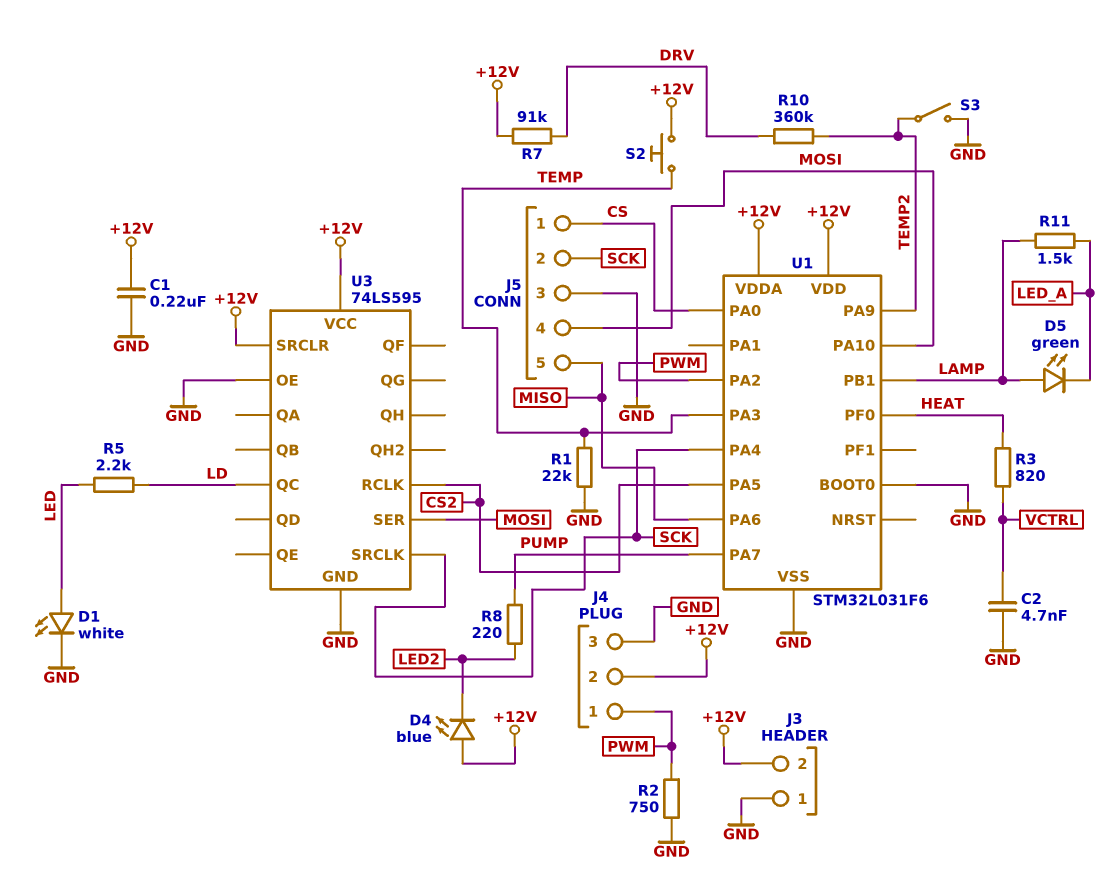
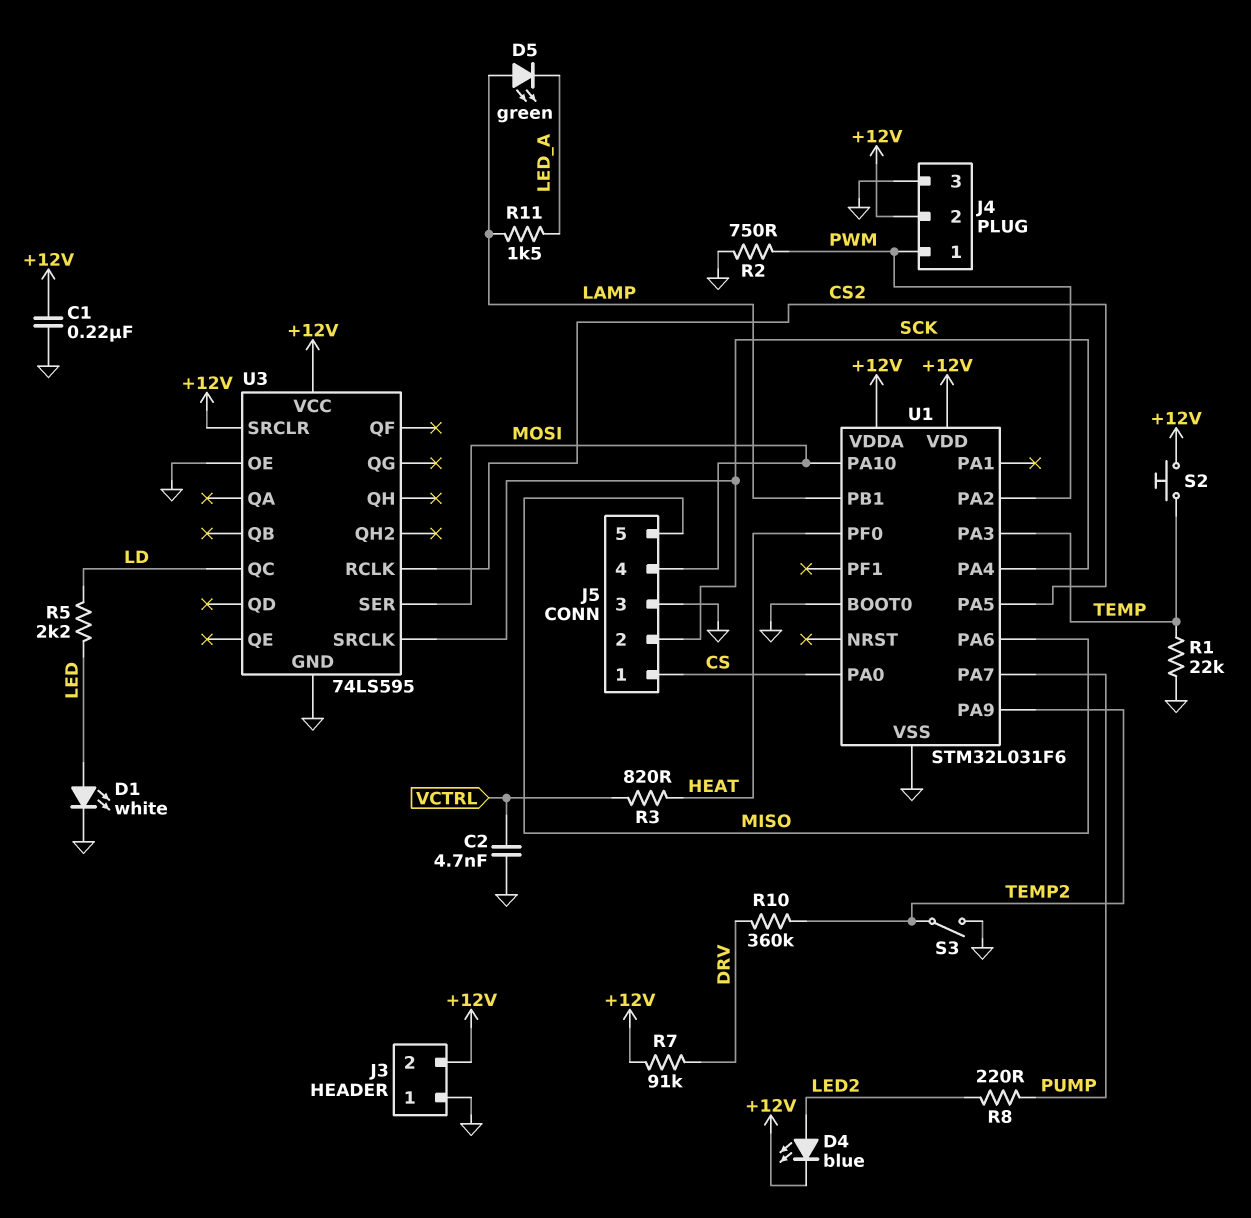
D4: LED blue (A +12V, K LED2) -> LED blue (A LED2, K +12V)

